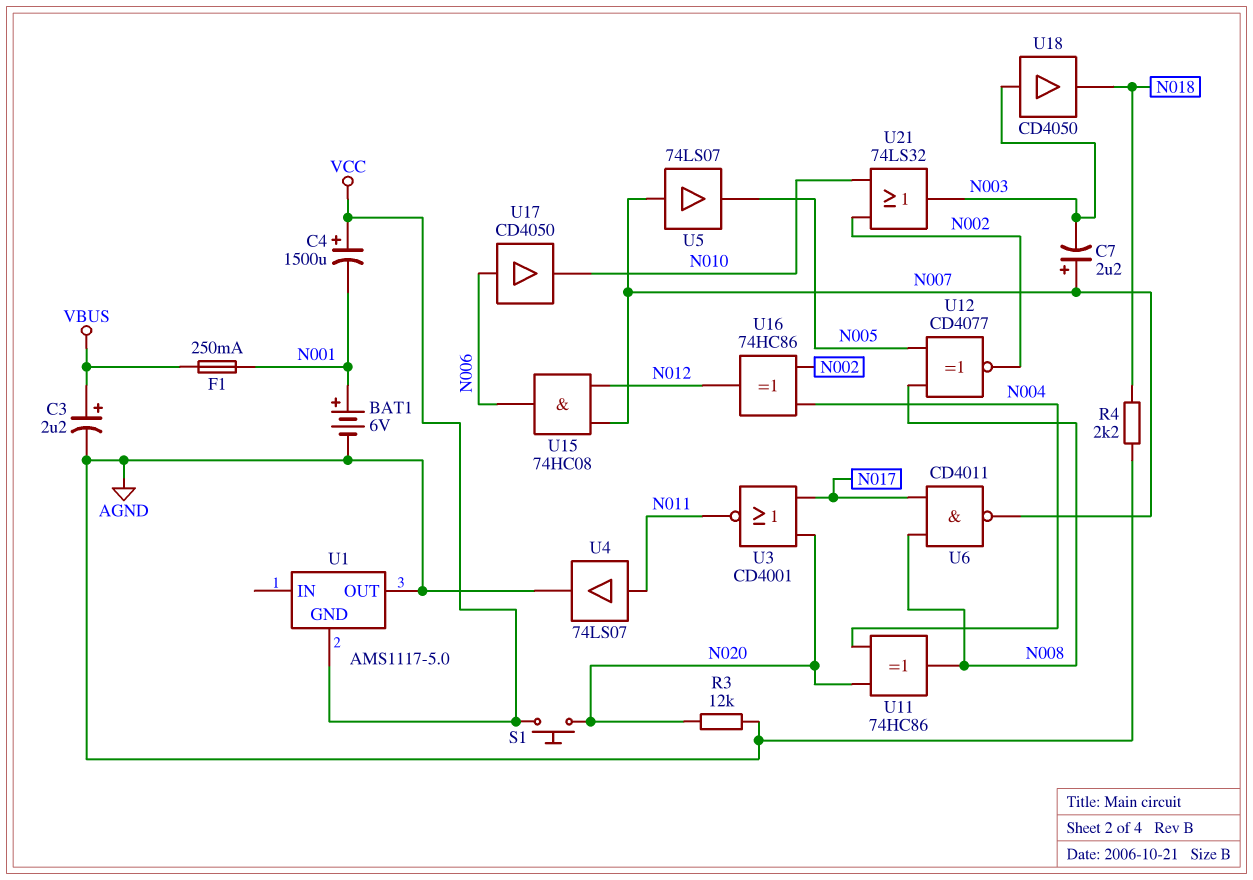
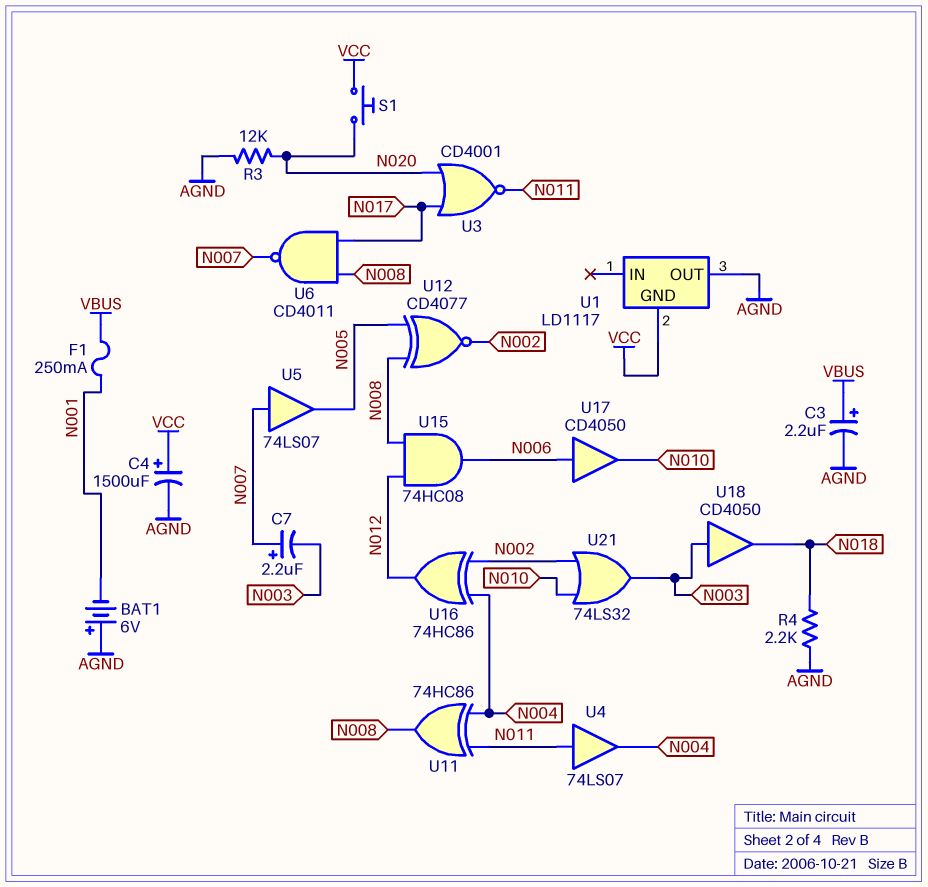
BAT1: 6V (plus N001, minus AGND) -> 6V (plus AGND, minus N001)
C4: 1500uF (plus VCC, minus N001) -> 1500uF (plus VCC, minus AGND)
U1: AMS1117-5.0 -> LD1117
U4: buffer 74LS07 (in N011, out AGND) -> buffer 74LS07 (in N011, out N004)
U11: XOR 74HC86 (in N004, in N020, out N008) -> XOR 74HC86 (in N004, in N011, out N008)
U15: AND 74HC08 (in N007, in N012, out N006) -> AND 74HC08 (in N008, in N012, out N006)

